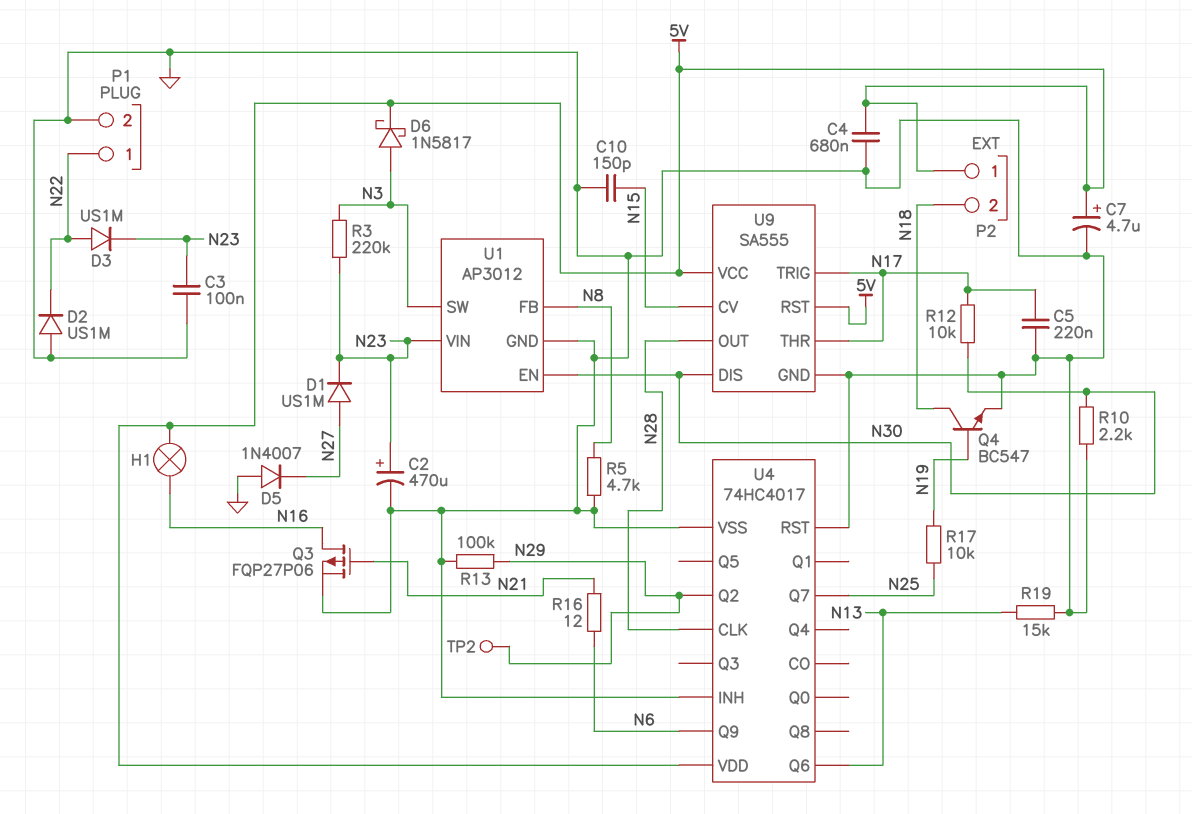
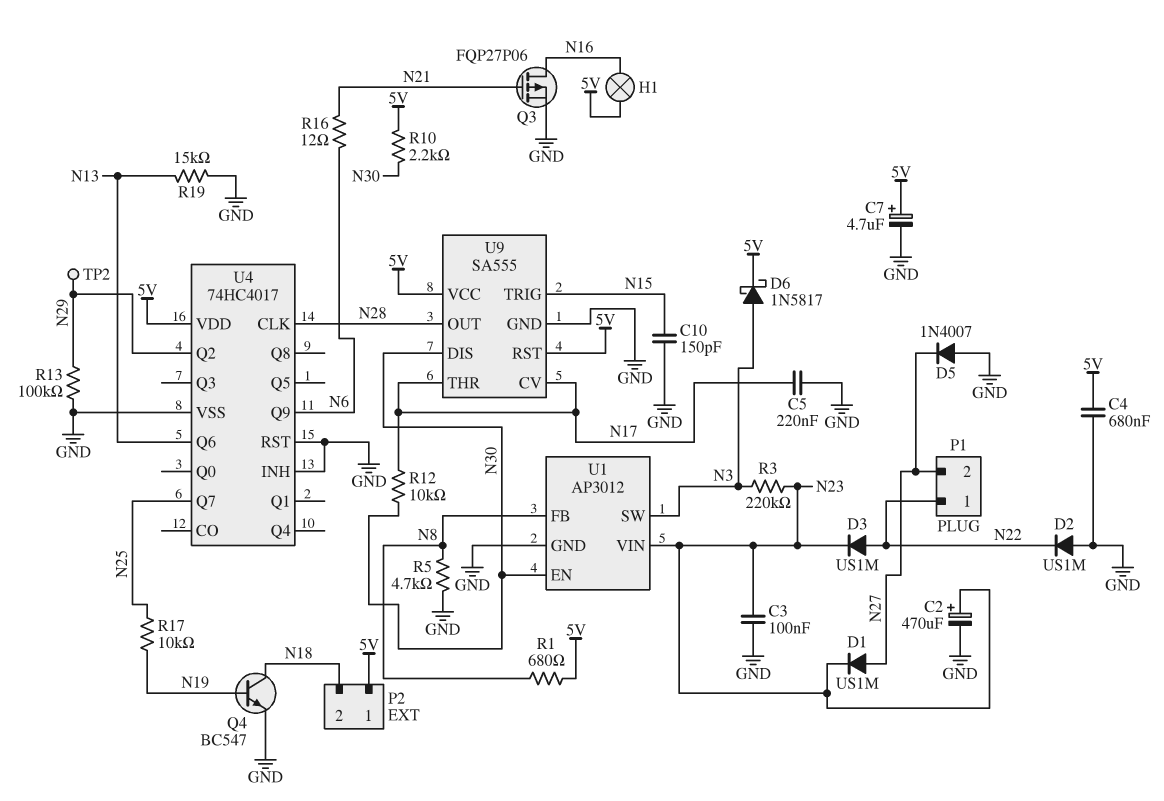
P1 pin 2: GND -> N27
R1: none -> 680 (5V, N8)
R10: 2.2k (GND, N30) -> 2.2k (5V, N30)
U9 pin CV: N15 -> N17
U9 pin TRIG: N17 -> N15

